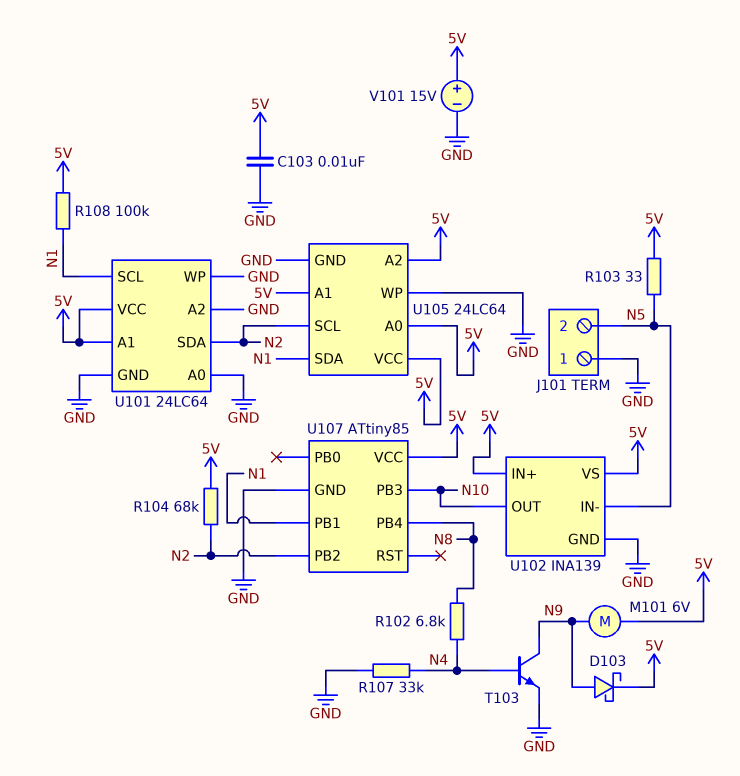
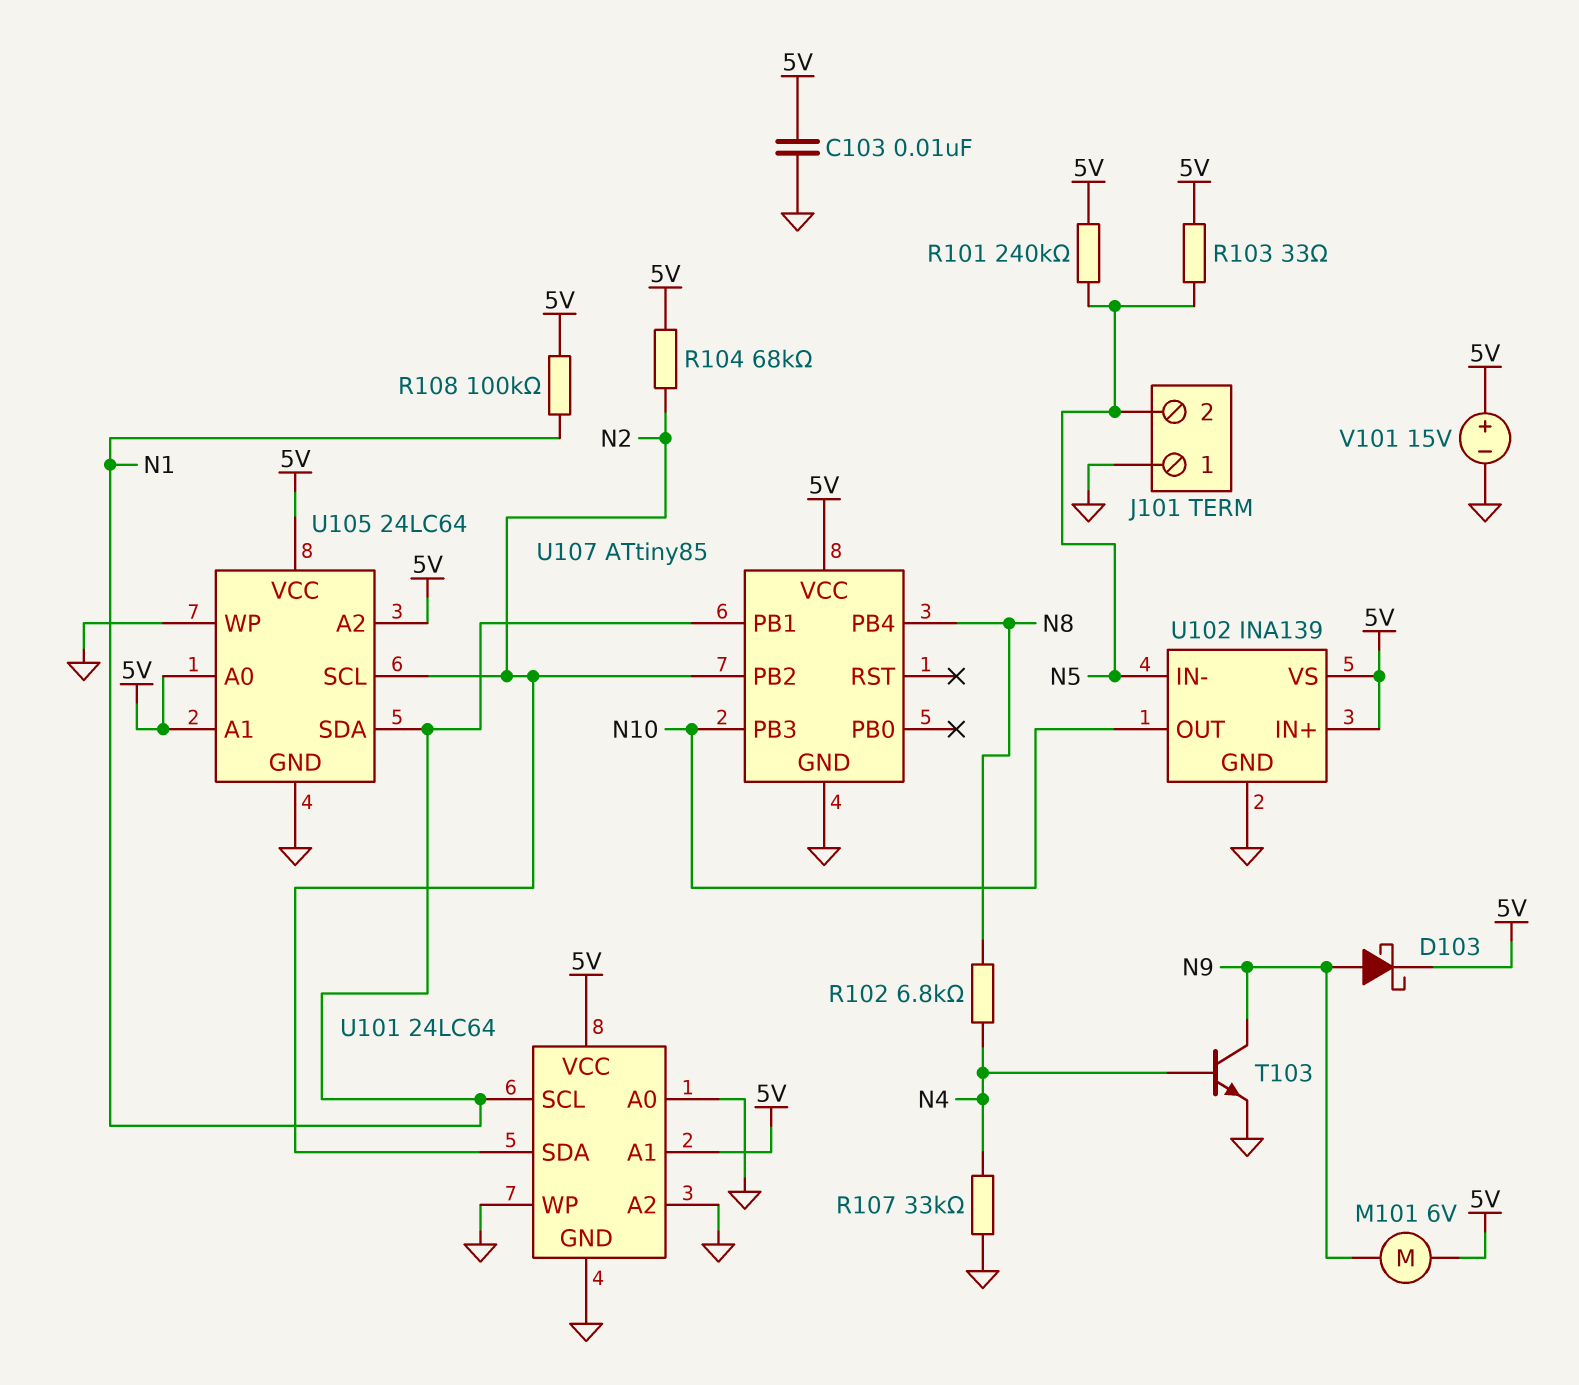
R101: none -> 240k (5V, N5)

